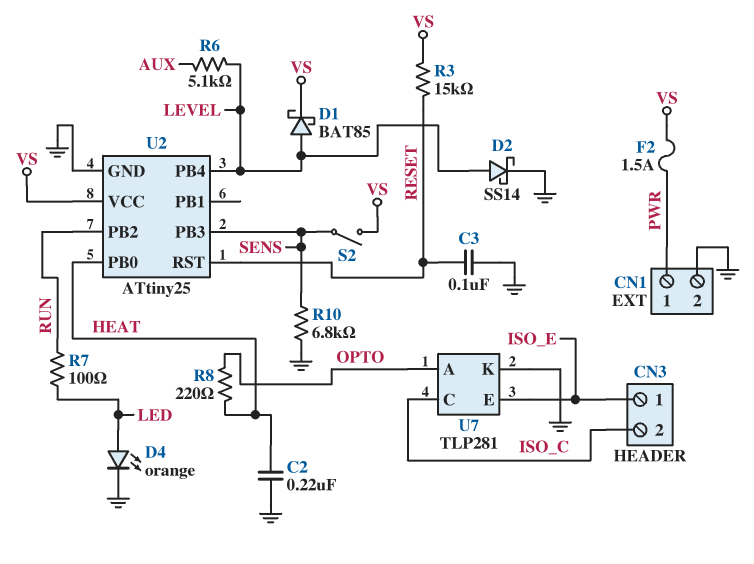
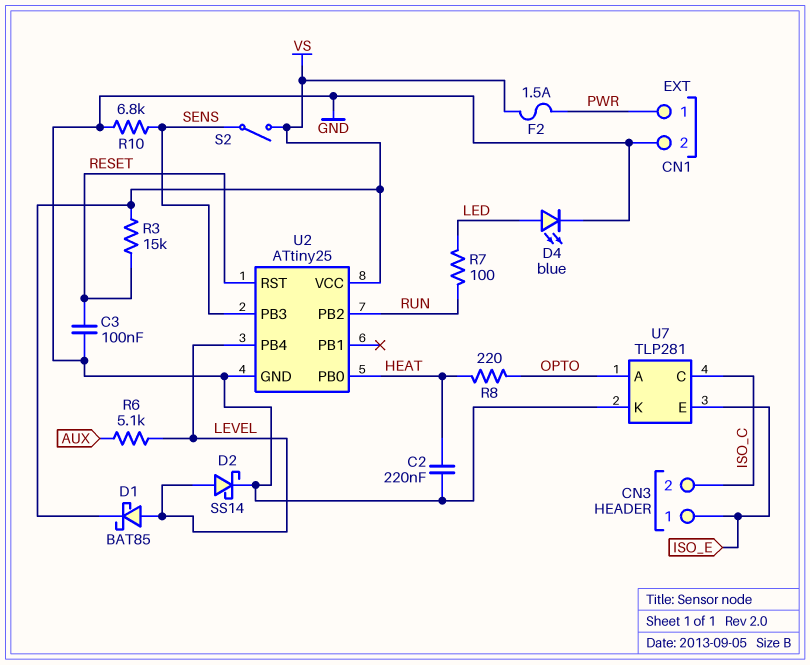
D4: LED orange (A LED, K GND) -> LED blue (A LED, K GND)

